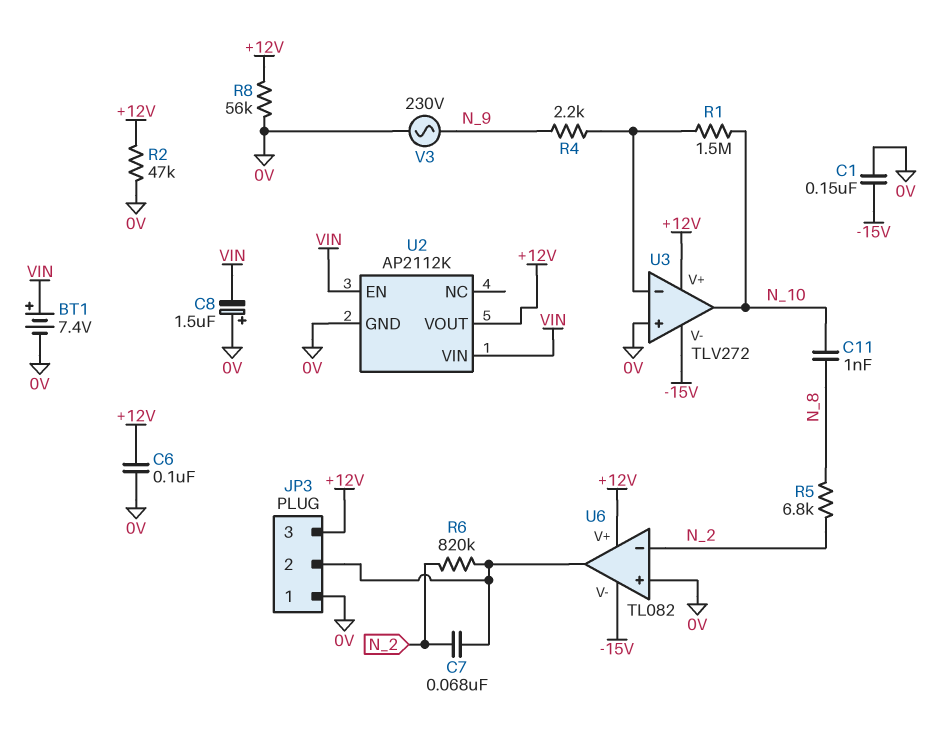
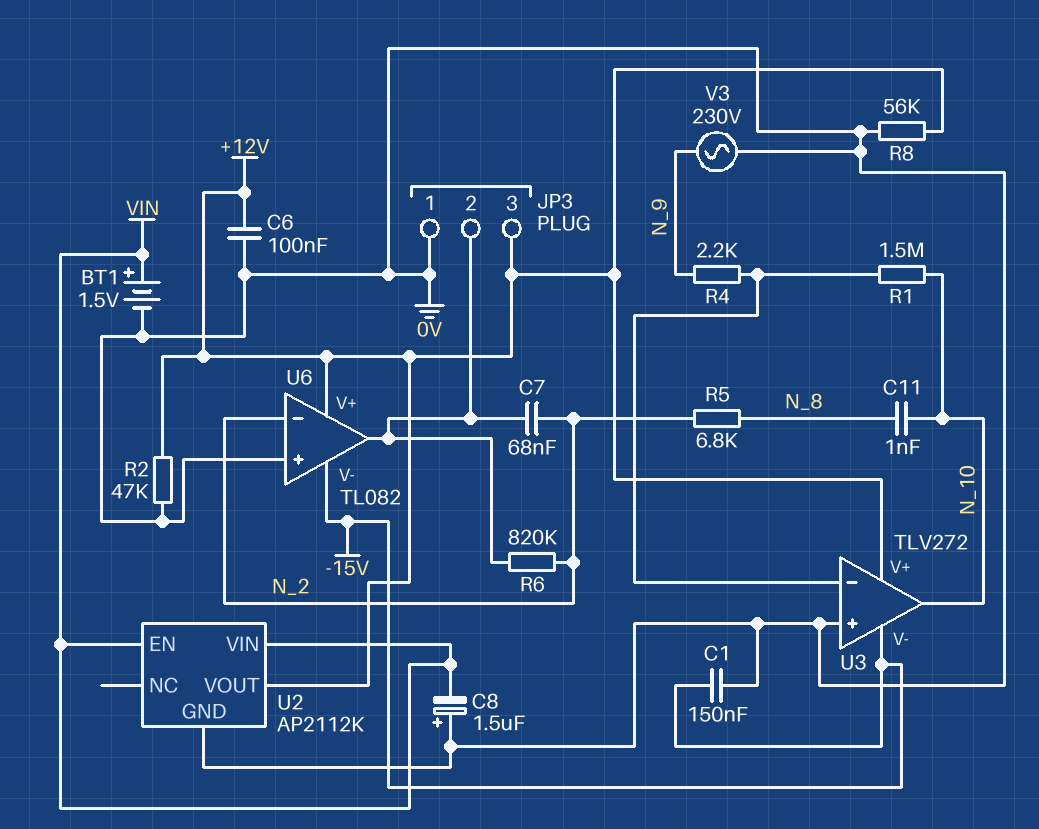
BT1: 7.4V (plus VIN, minus 0V) -> 1.5V (plus VIN, minus 0V)

